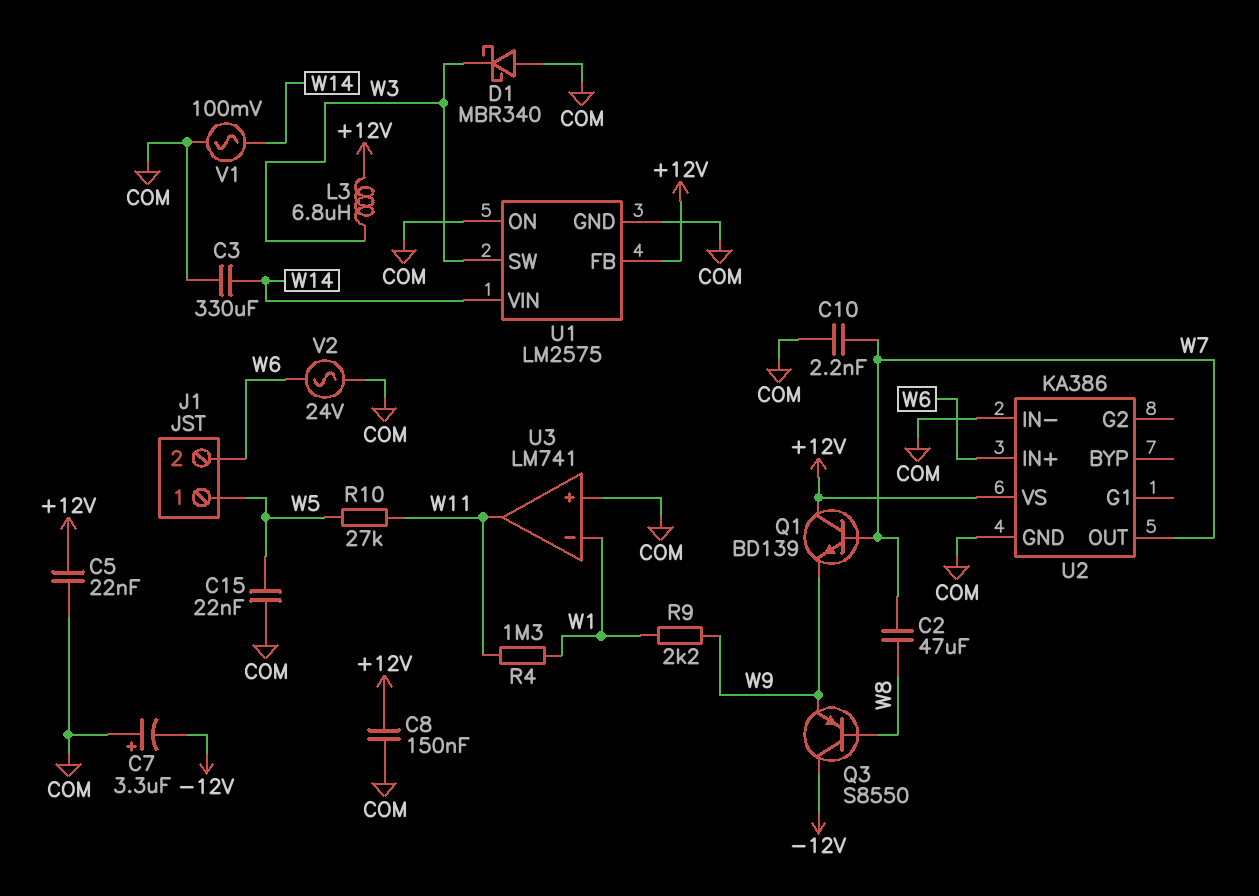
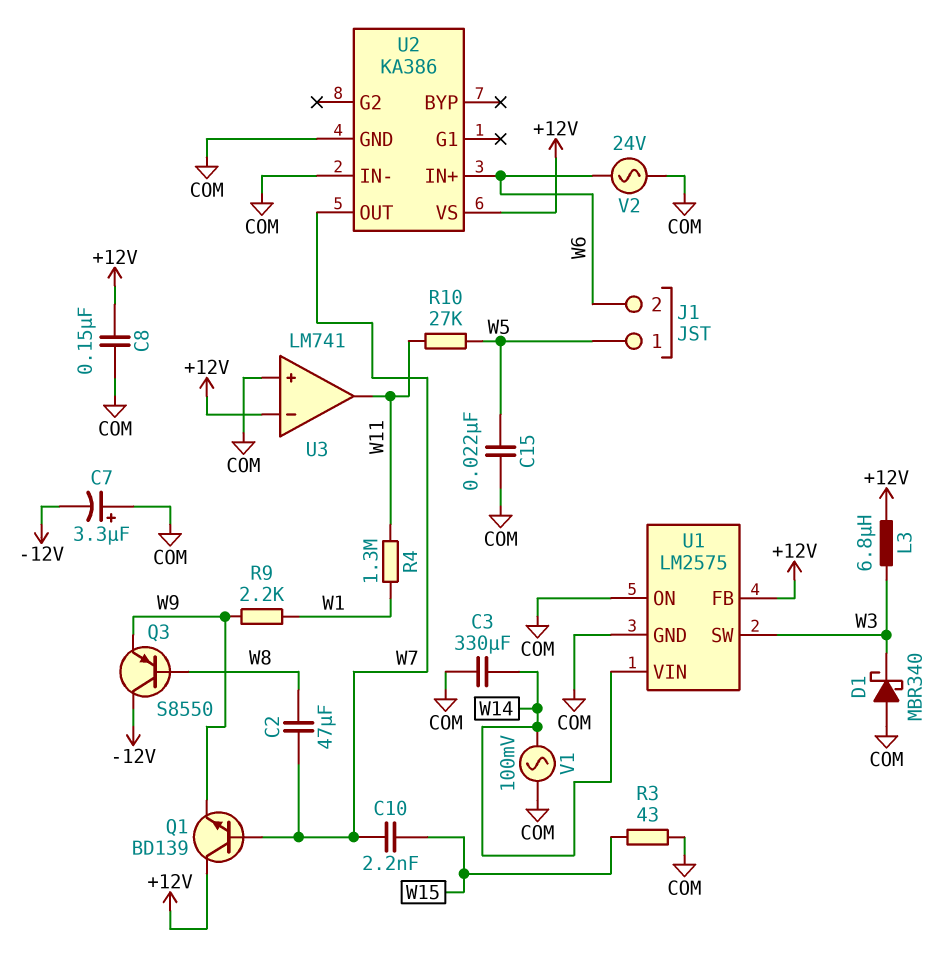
C5: 22nF (+12V, COM) -> none
C10: 2.2nF (COM, W7) -> 2.2nF (W7, W15)
R3: none -> 43 (COM, W15)
U3 pin in-: W1 -> +12V

